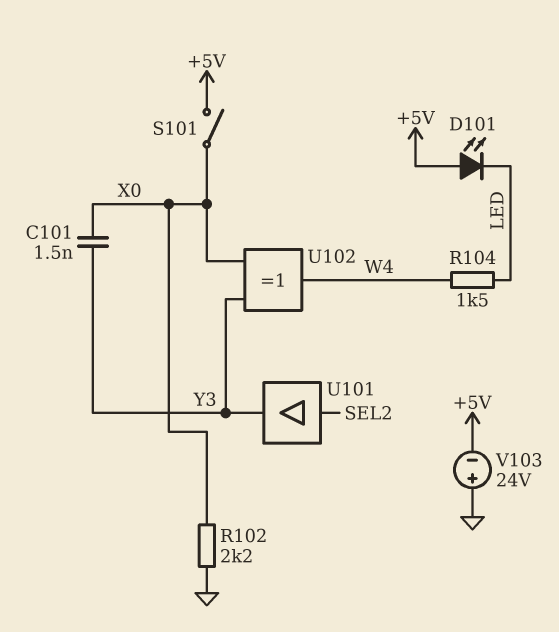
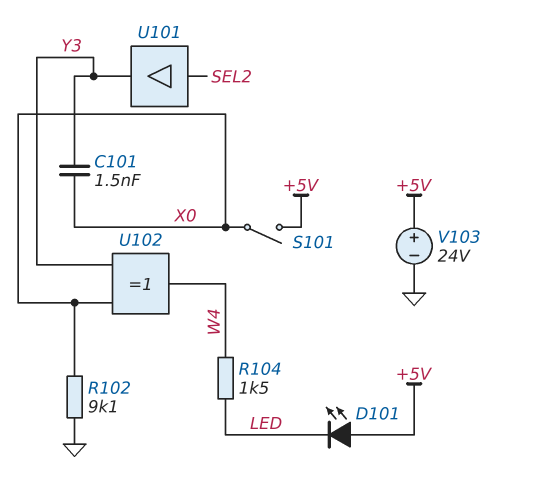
R102: 2.2k (GND, X0) -> 9.1k (GND, X0)
V103: 24V (plus GND, minus +5V) -> 24V (plus +5V, minus GND)

